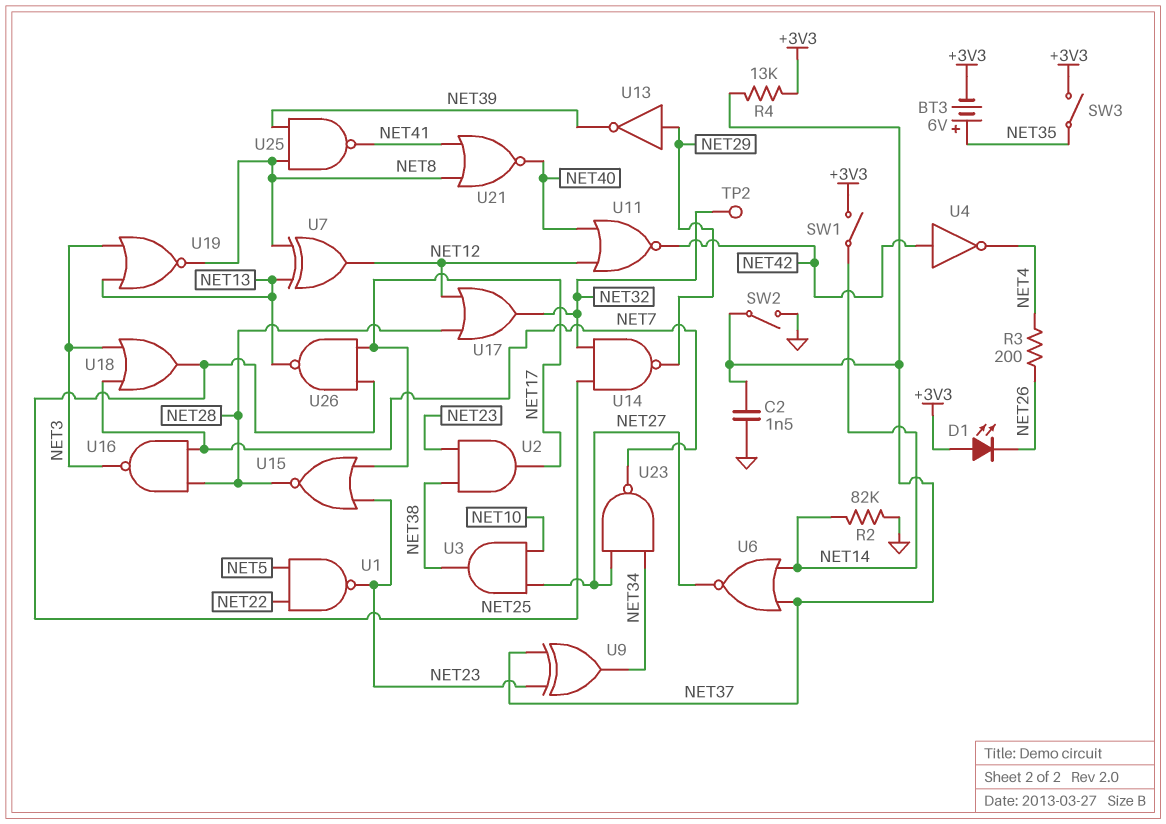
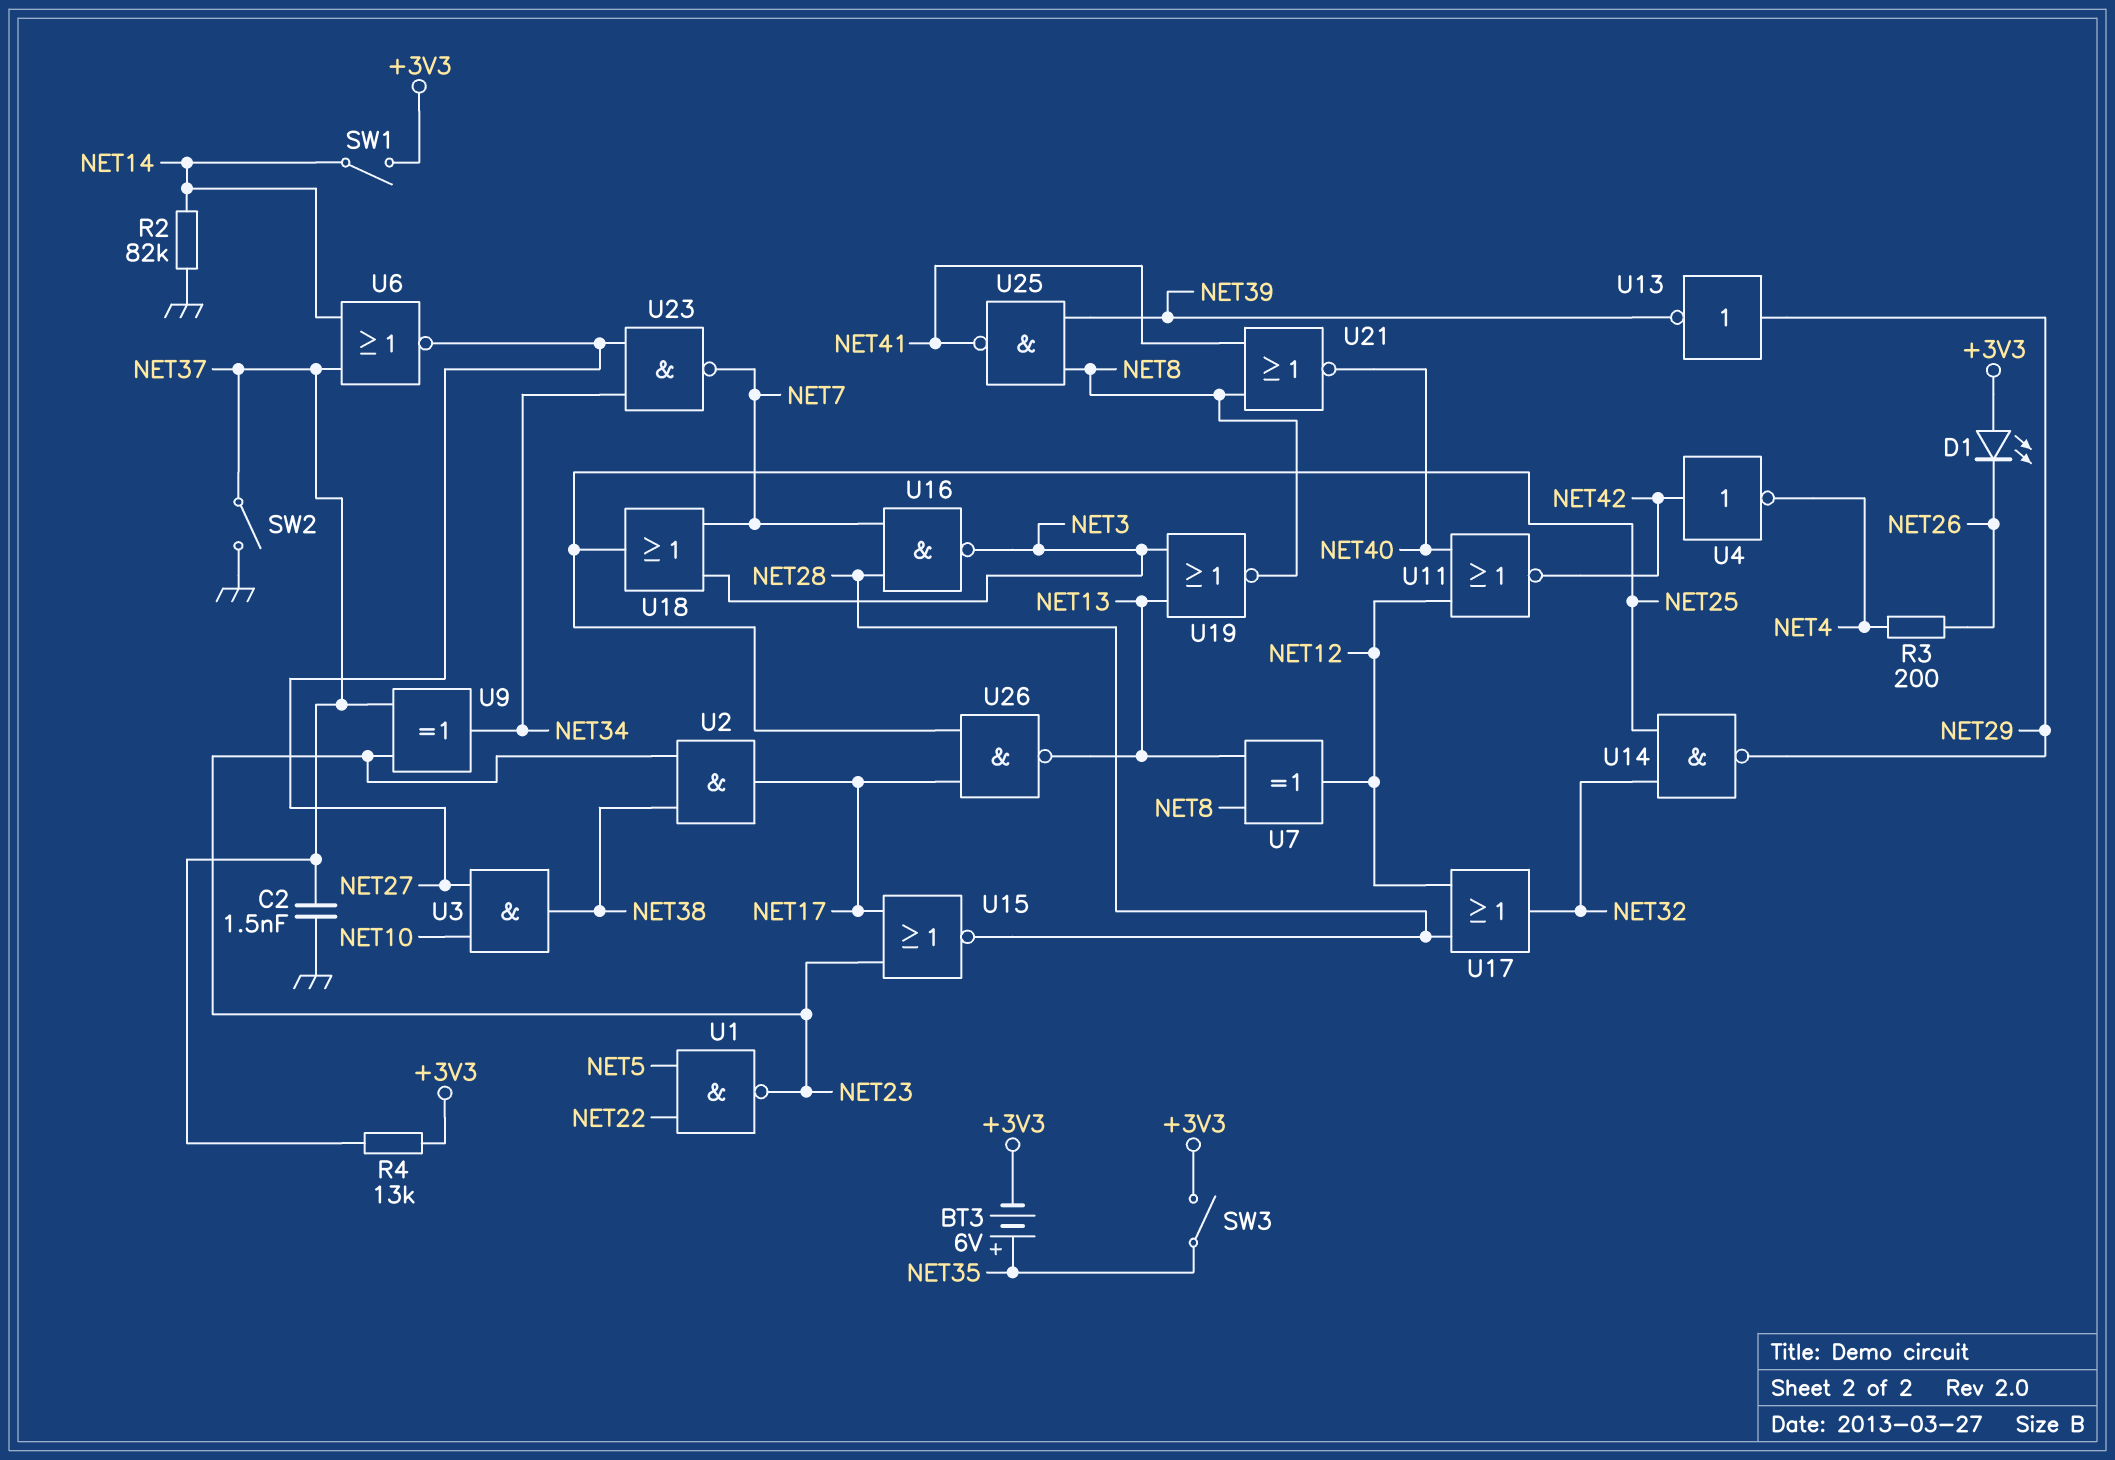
TP2: test point (NET32) -> none

